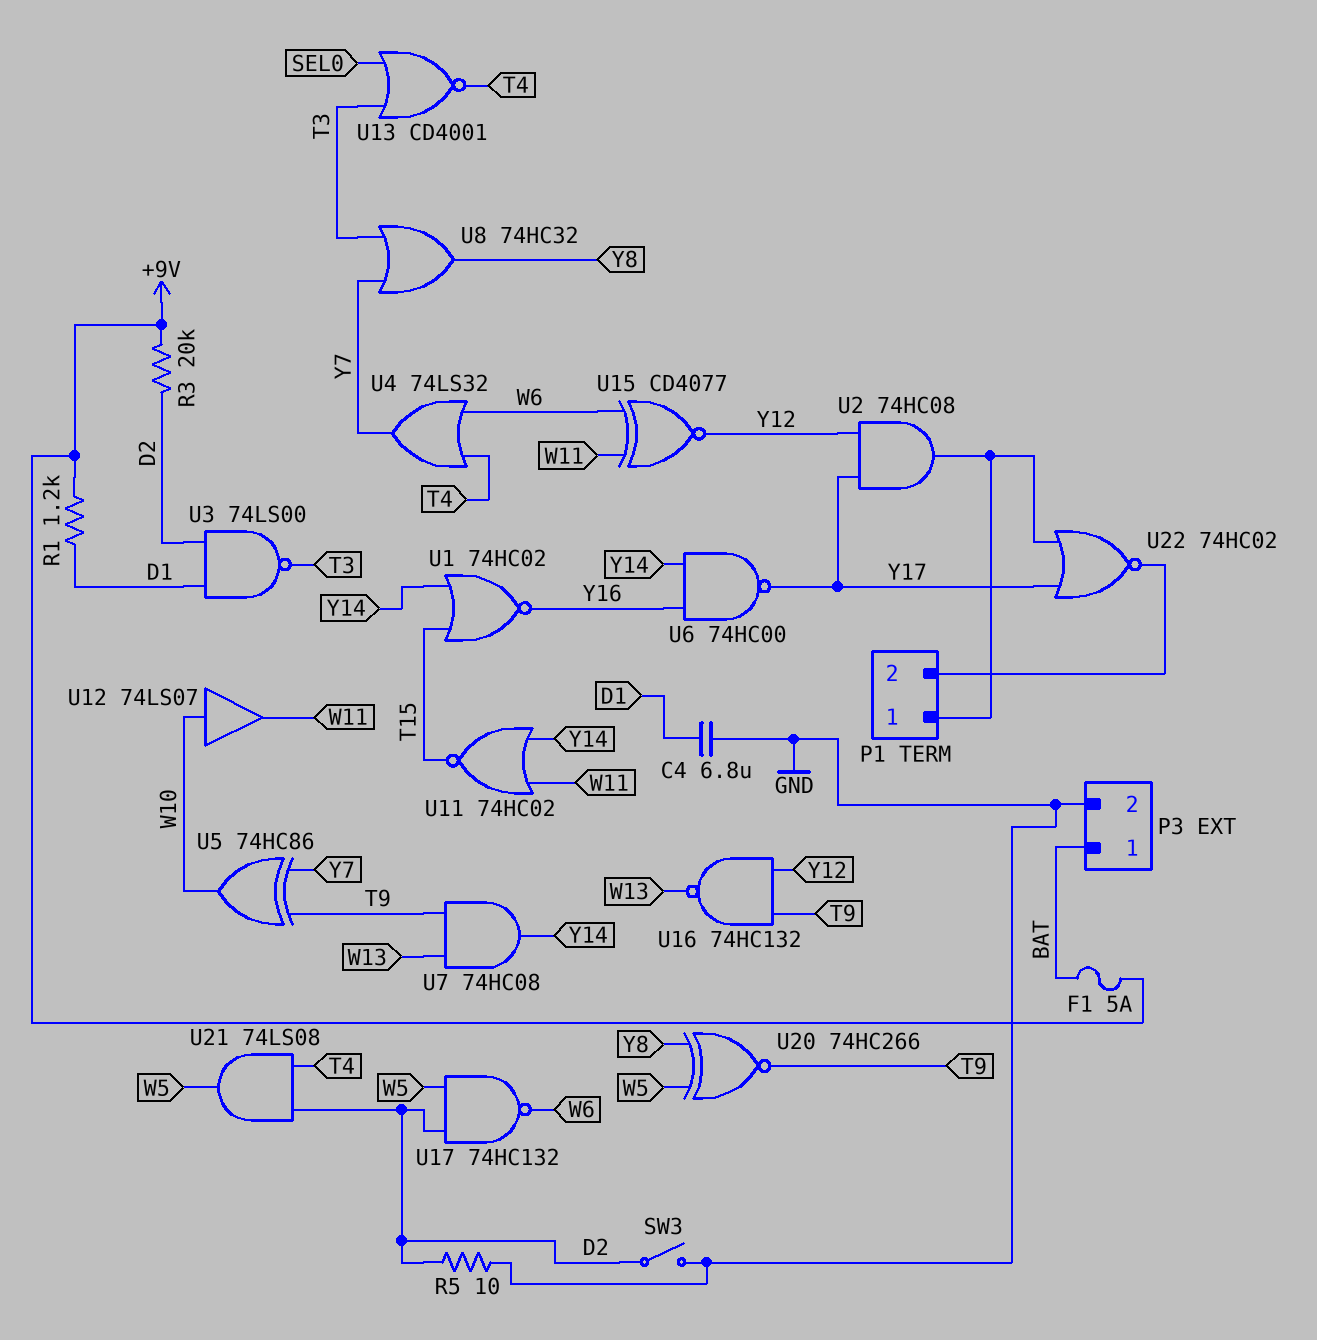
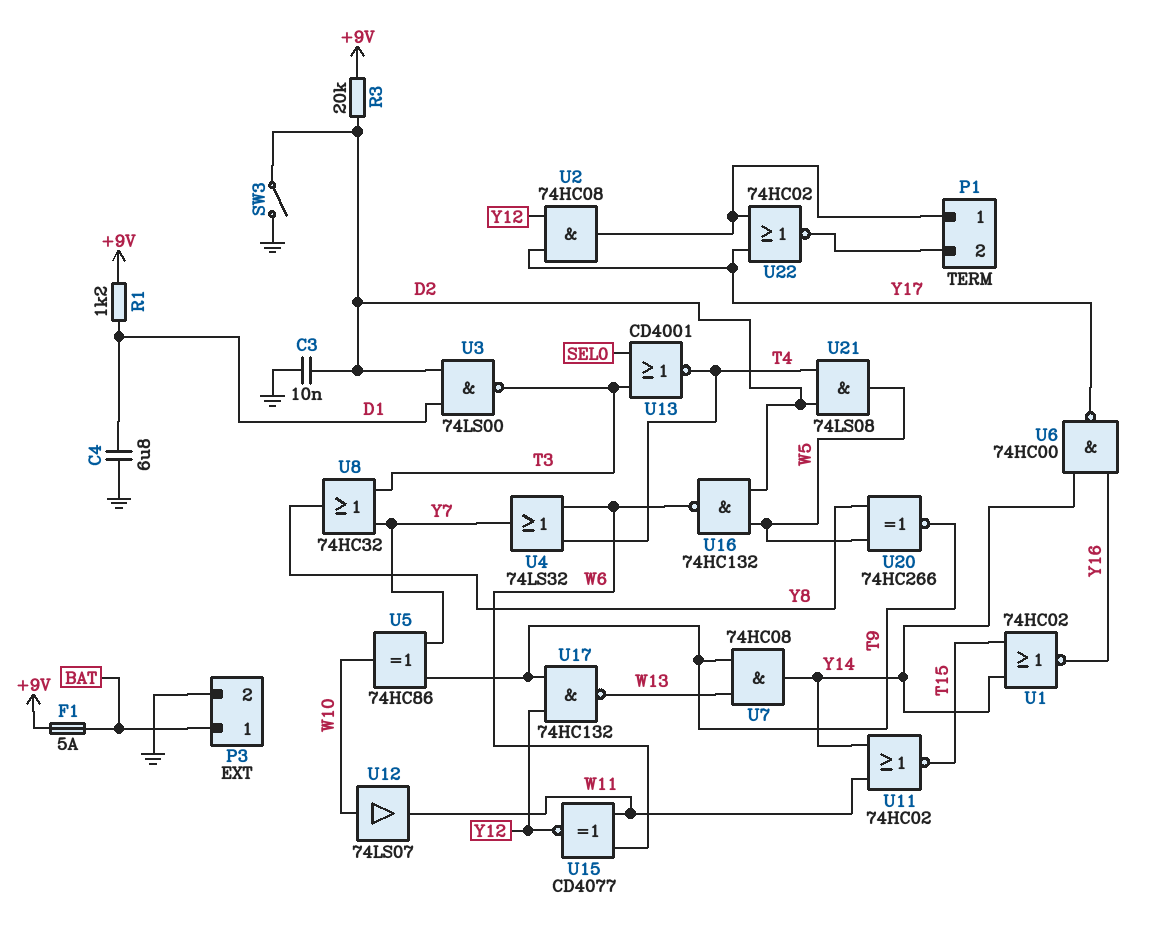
C3: none -> 10nF (D2, GND)
R5: 10 (D2, GND) -> none
U16: NAND 74HC132 (in T9, in Y12, out W13) -> NAND 74HC132 (in D2, in W5, out W6)
U17: NAND 74HC132 (in D2, in W5, out W6) -> NAND 74HC132 (in T9, in Y12, out W13)

